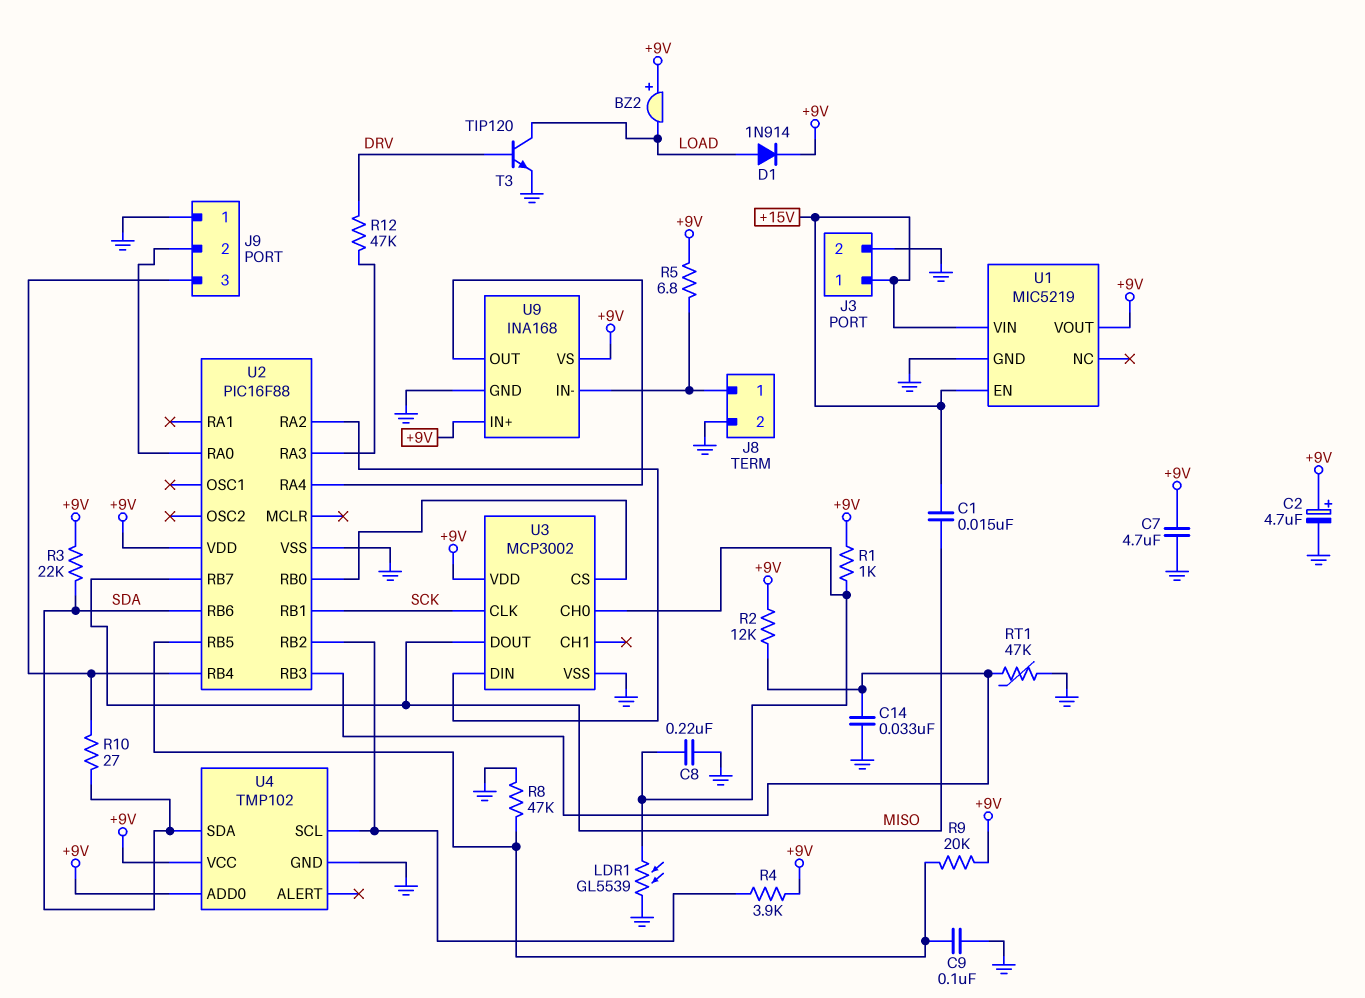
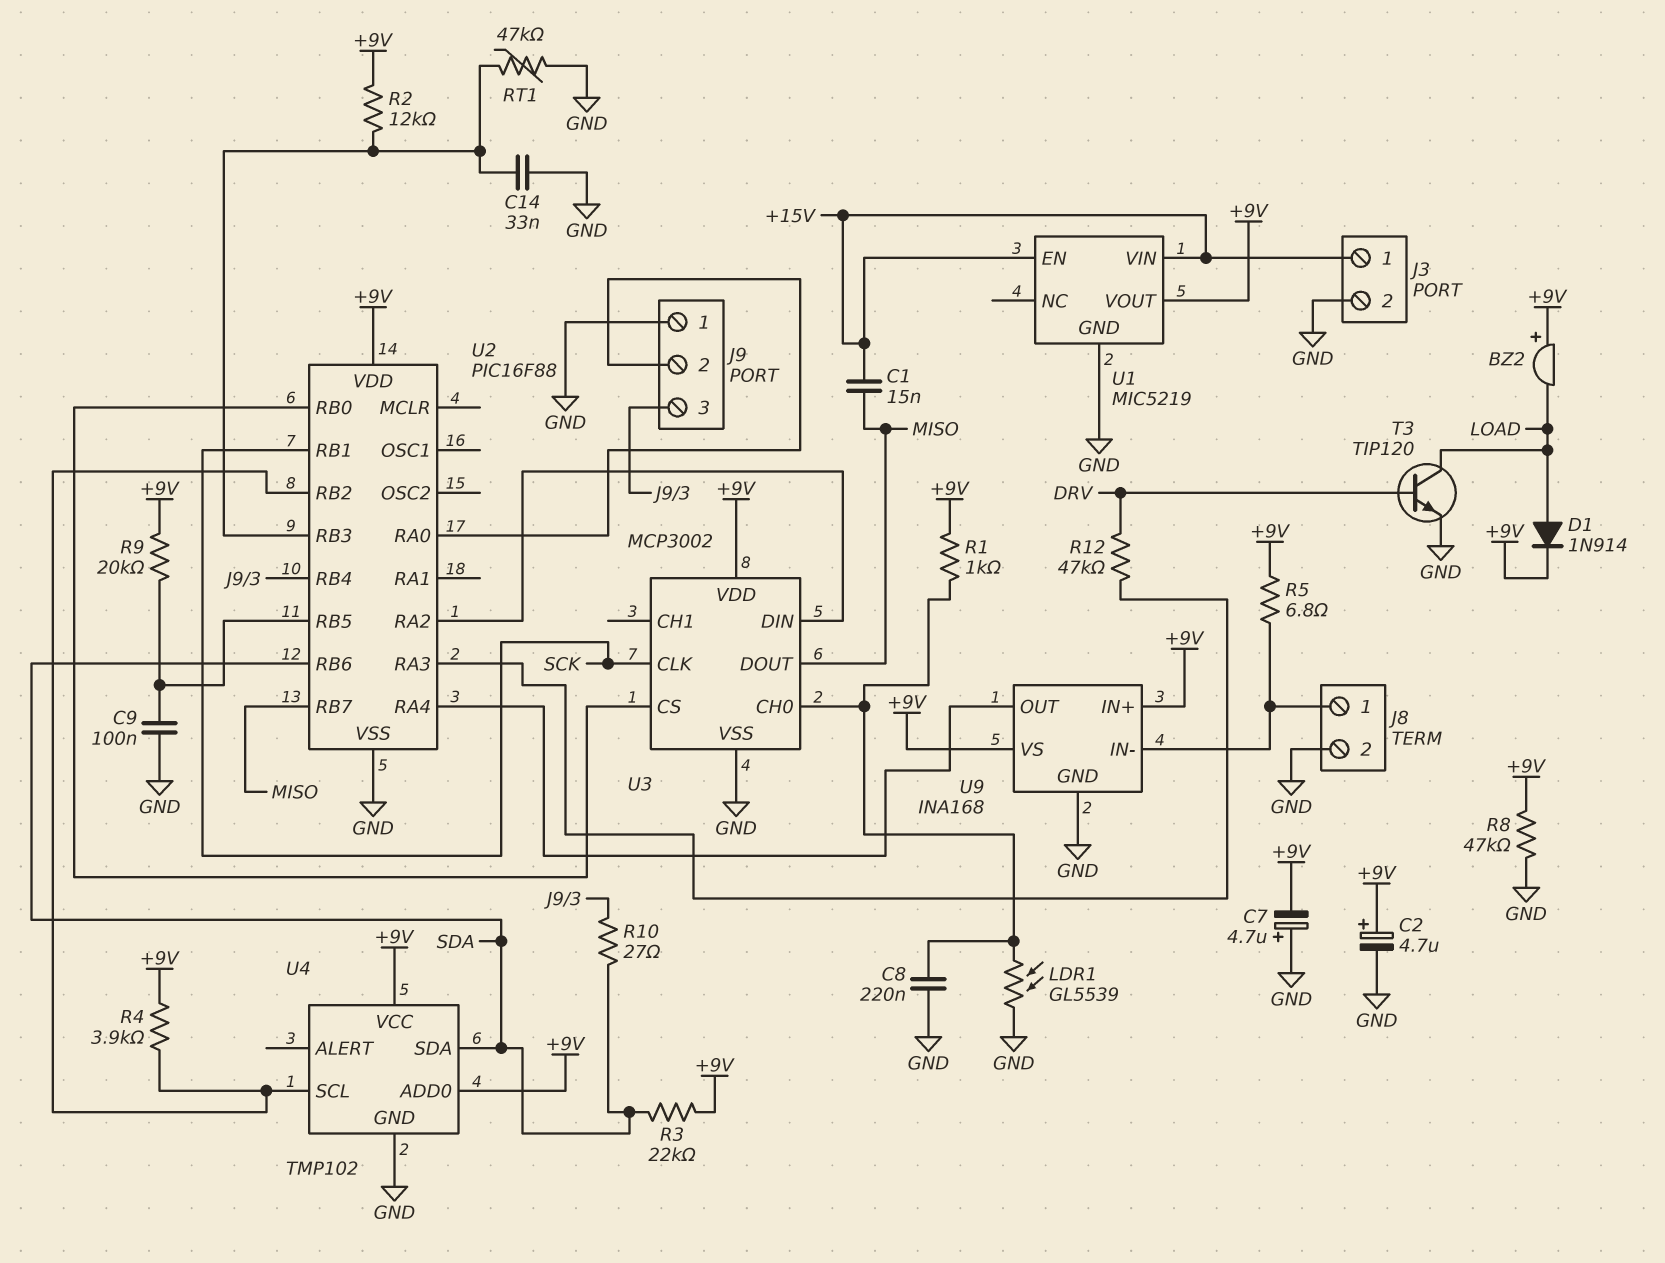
C7: 4.7uF (+9V, GND) -> 4.7uF (plus GND, minus +9V)
R8: 47k (GND, U2/RB5) -> 47k (+9V, GND)

